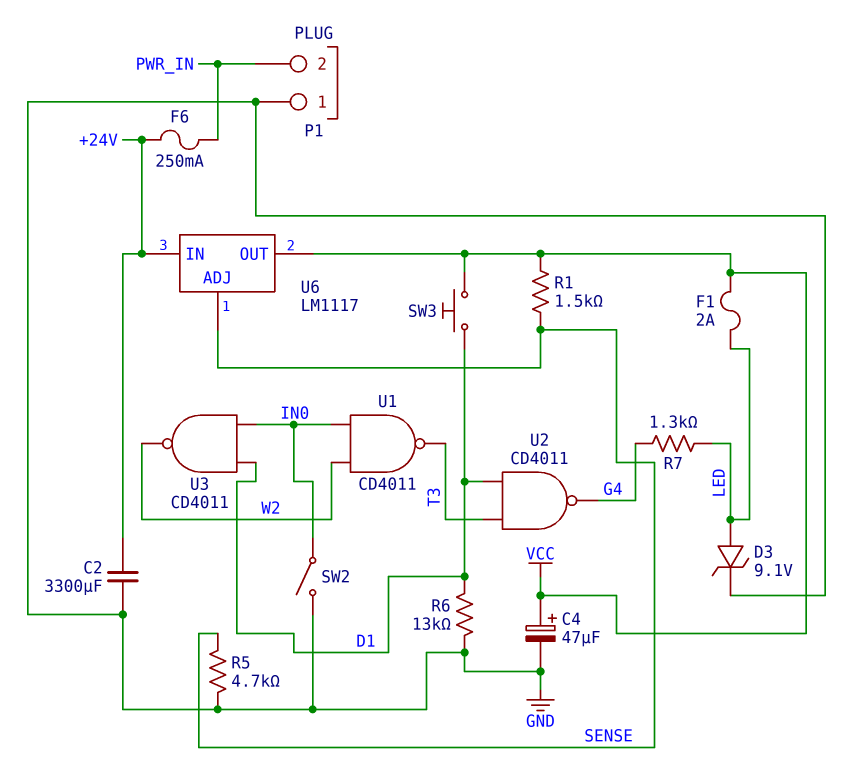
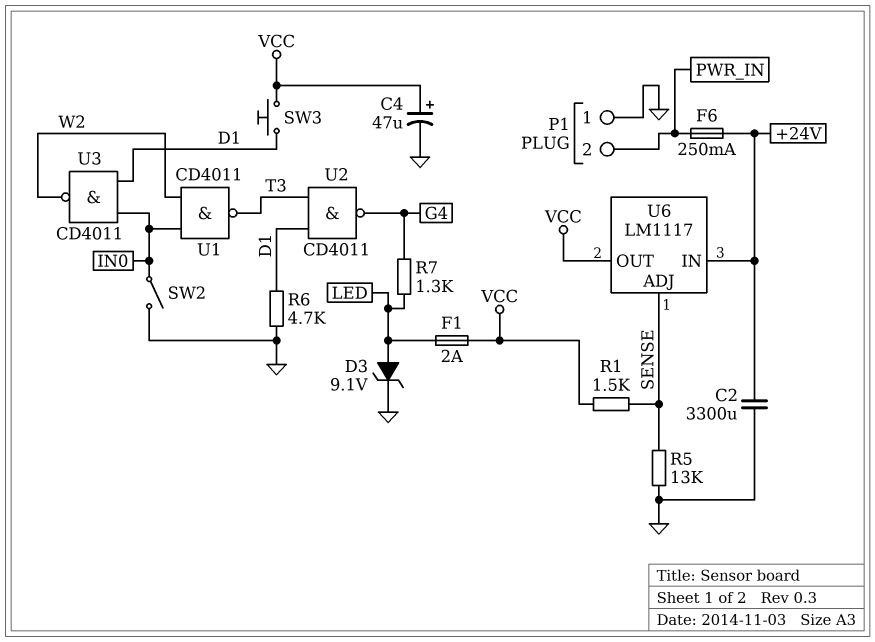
R5: 4.7k (GND, SENSE) -> 13k (GND, SENSE)
R6: 13k (D1, GND) -> 4.7k (D1, GND)

